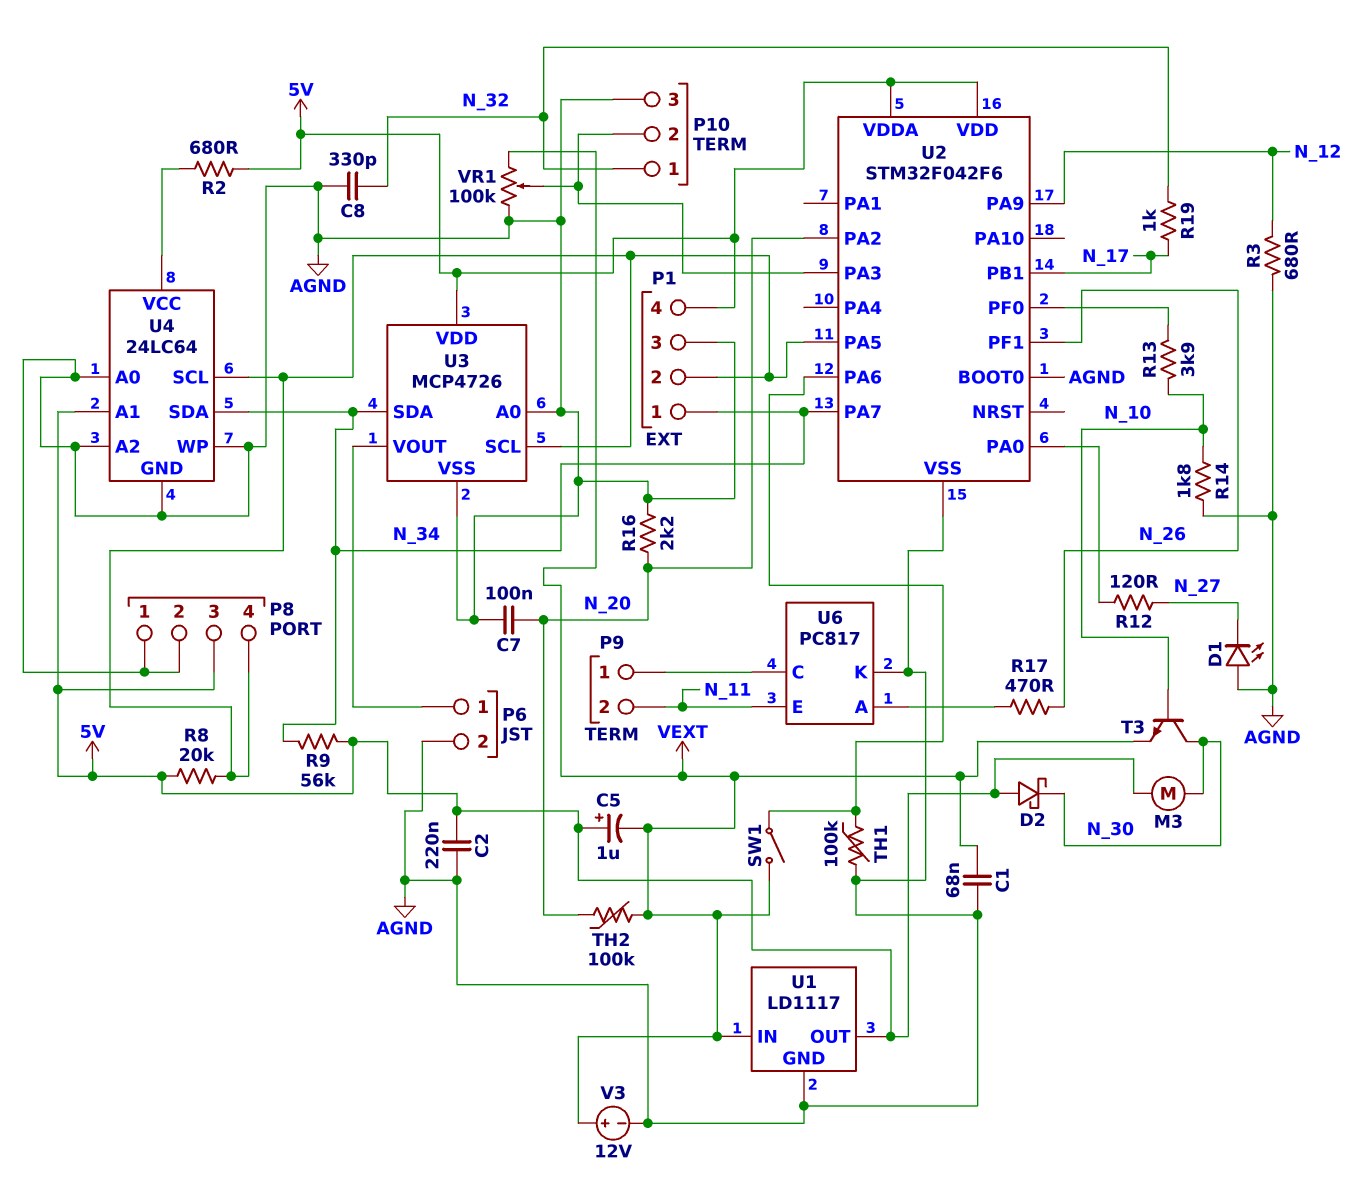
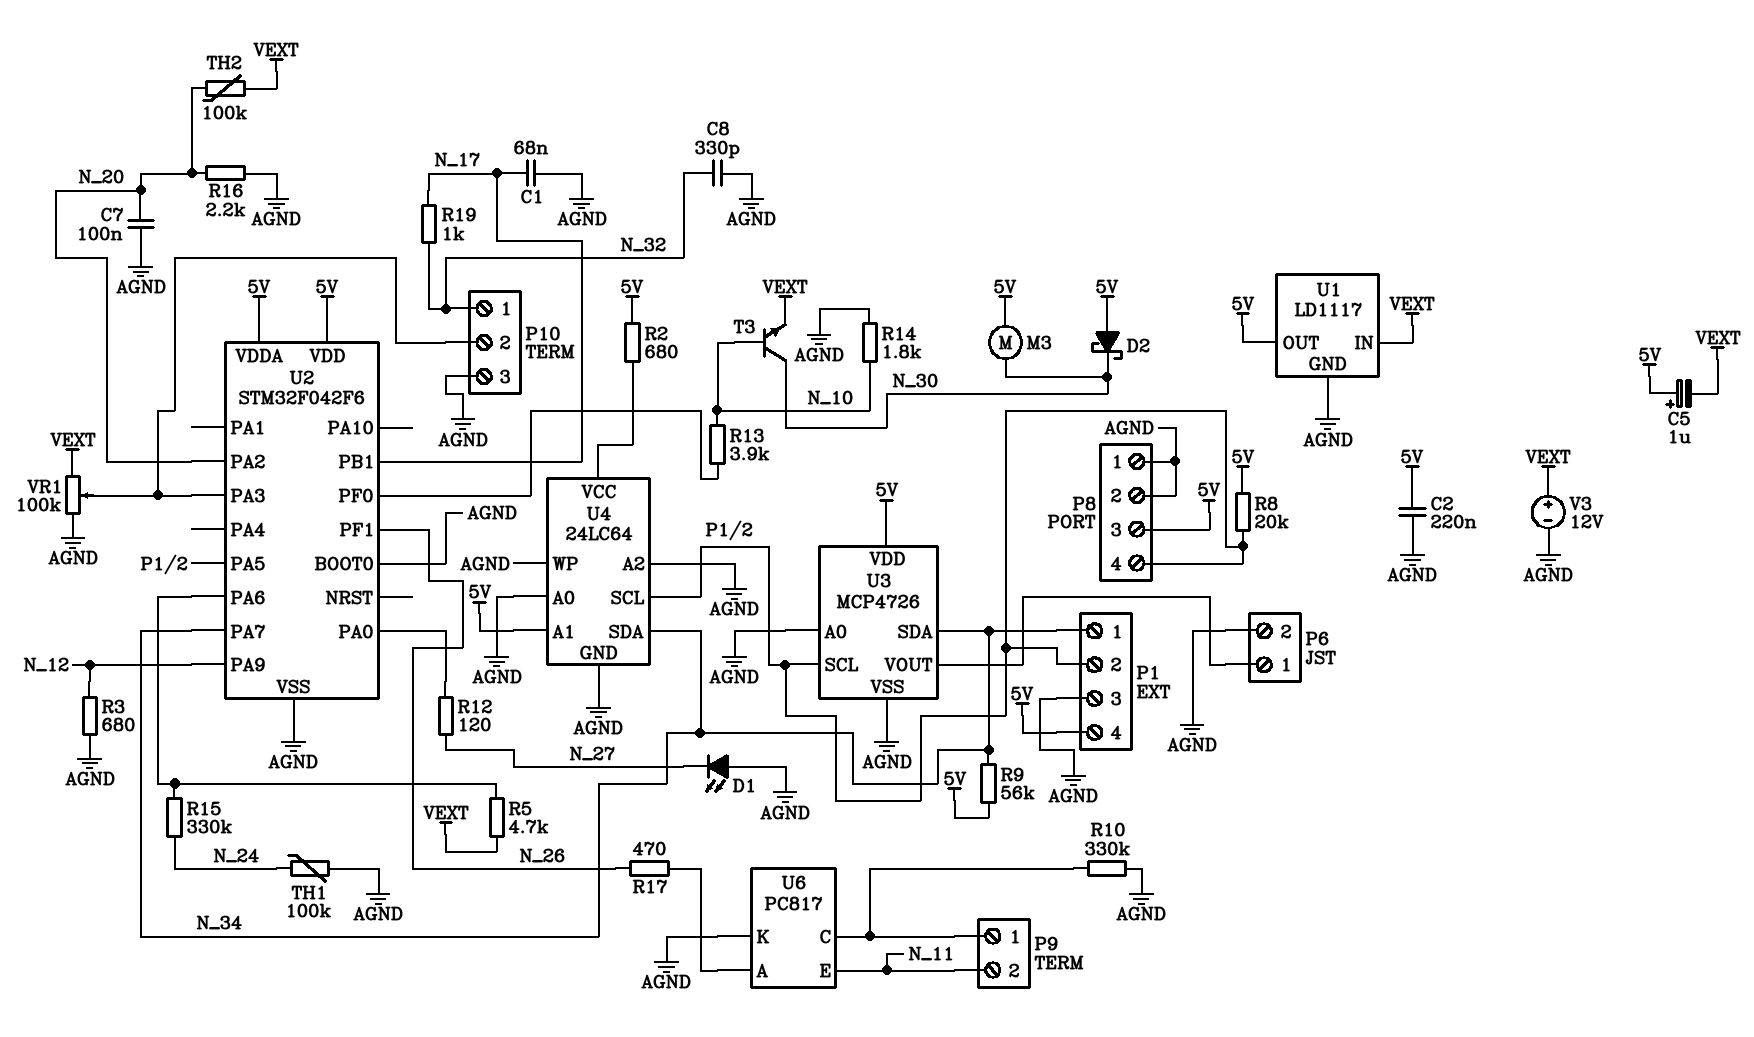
C1: 68nF (AGND, VEXT) -> 68nF (AGND, N_17)
R5: none -> 4.7k (U2/PA6, VEXT)
R10: none -> 330k (AGND, P9/1)
R15: none -> 330k (N_24, U2/PA6)
SW1: switch (U2/PA6, VEXT) -> none
TH1: 100k (AGND, U2/PA6) -> 100k (AGND, N_24)

